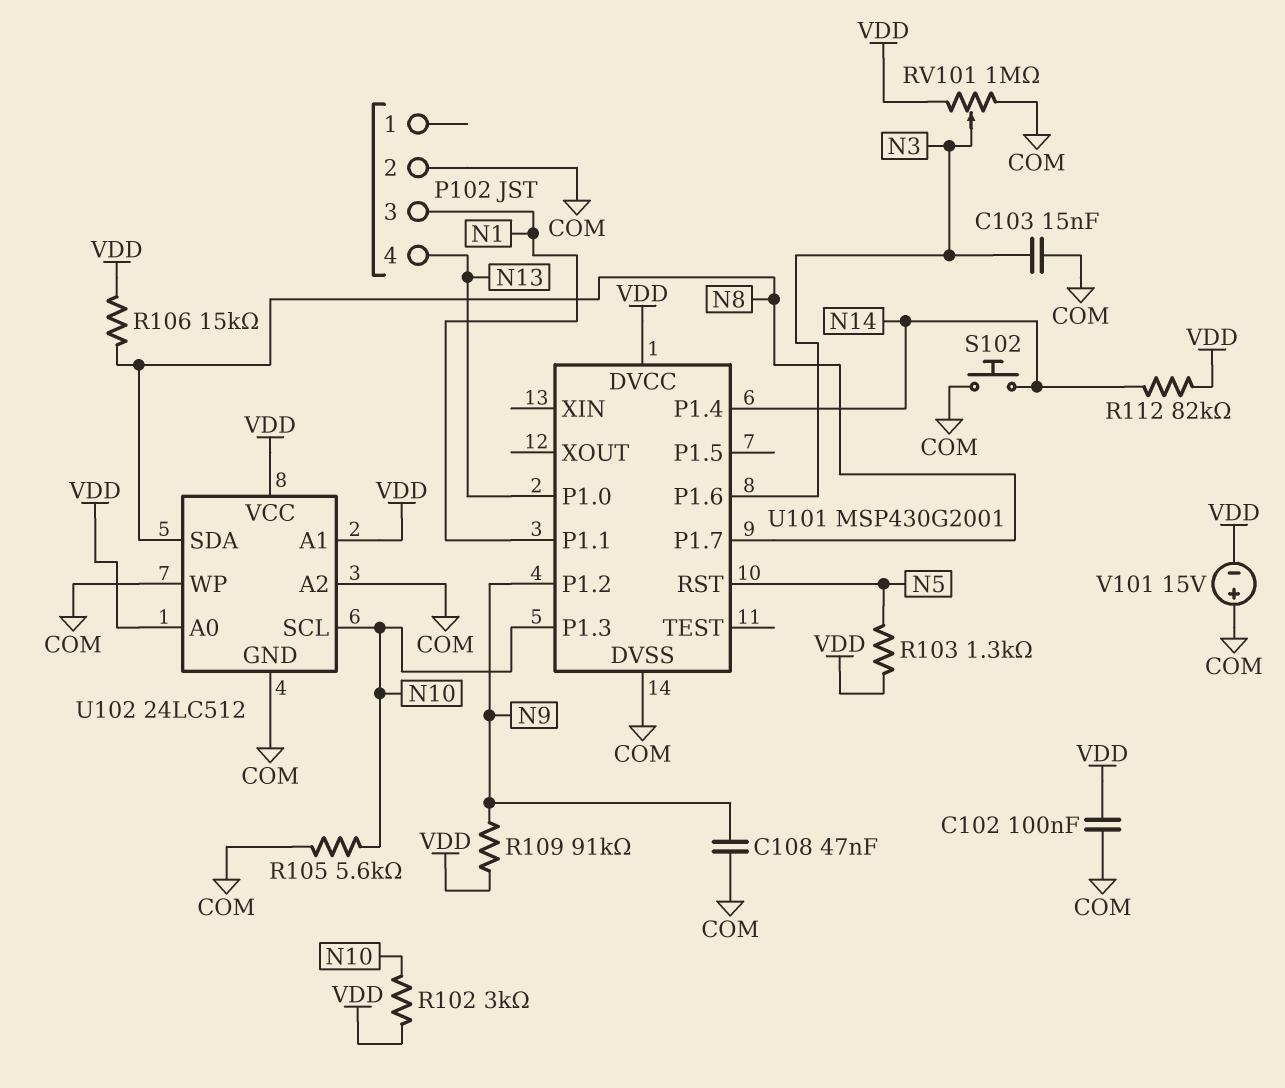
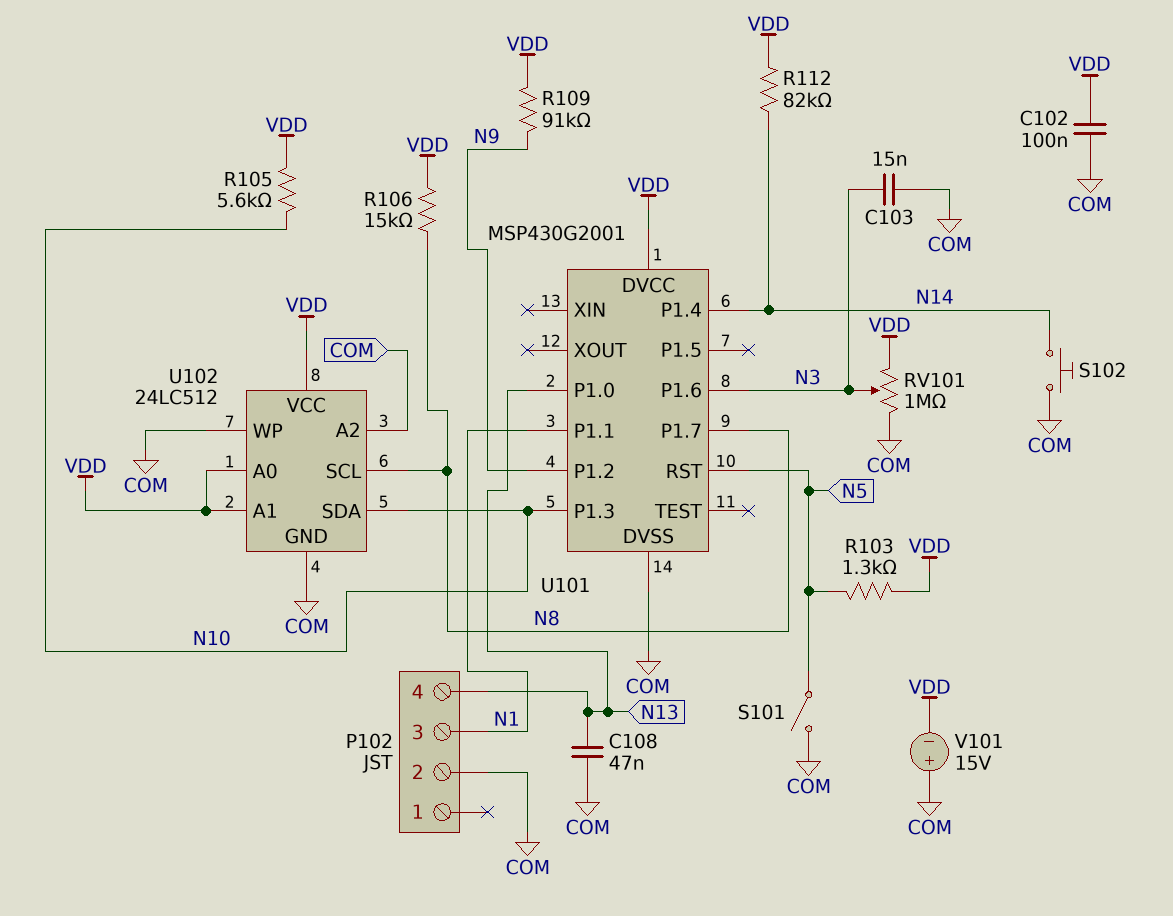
C108: 47nF (COM, N9) -> 47nF (COM, N13)
R102: 3k (N10, VDD) -> none
R105: 5.6k (COM, N10) -> 5.6k (N10, VDD)
S101: none -> switch (COM, N5)
U102 pin SCL: N10 -> N8
U102 pin SDA: N8 -> N10

